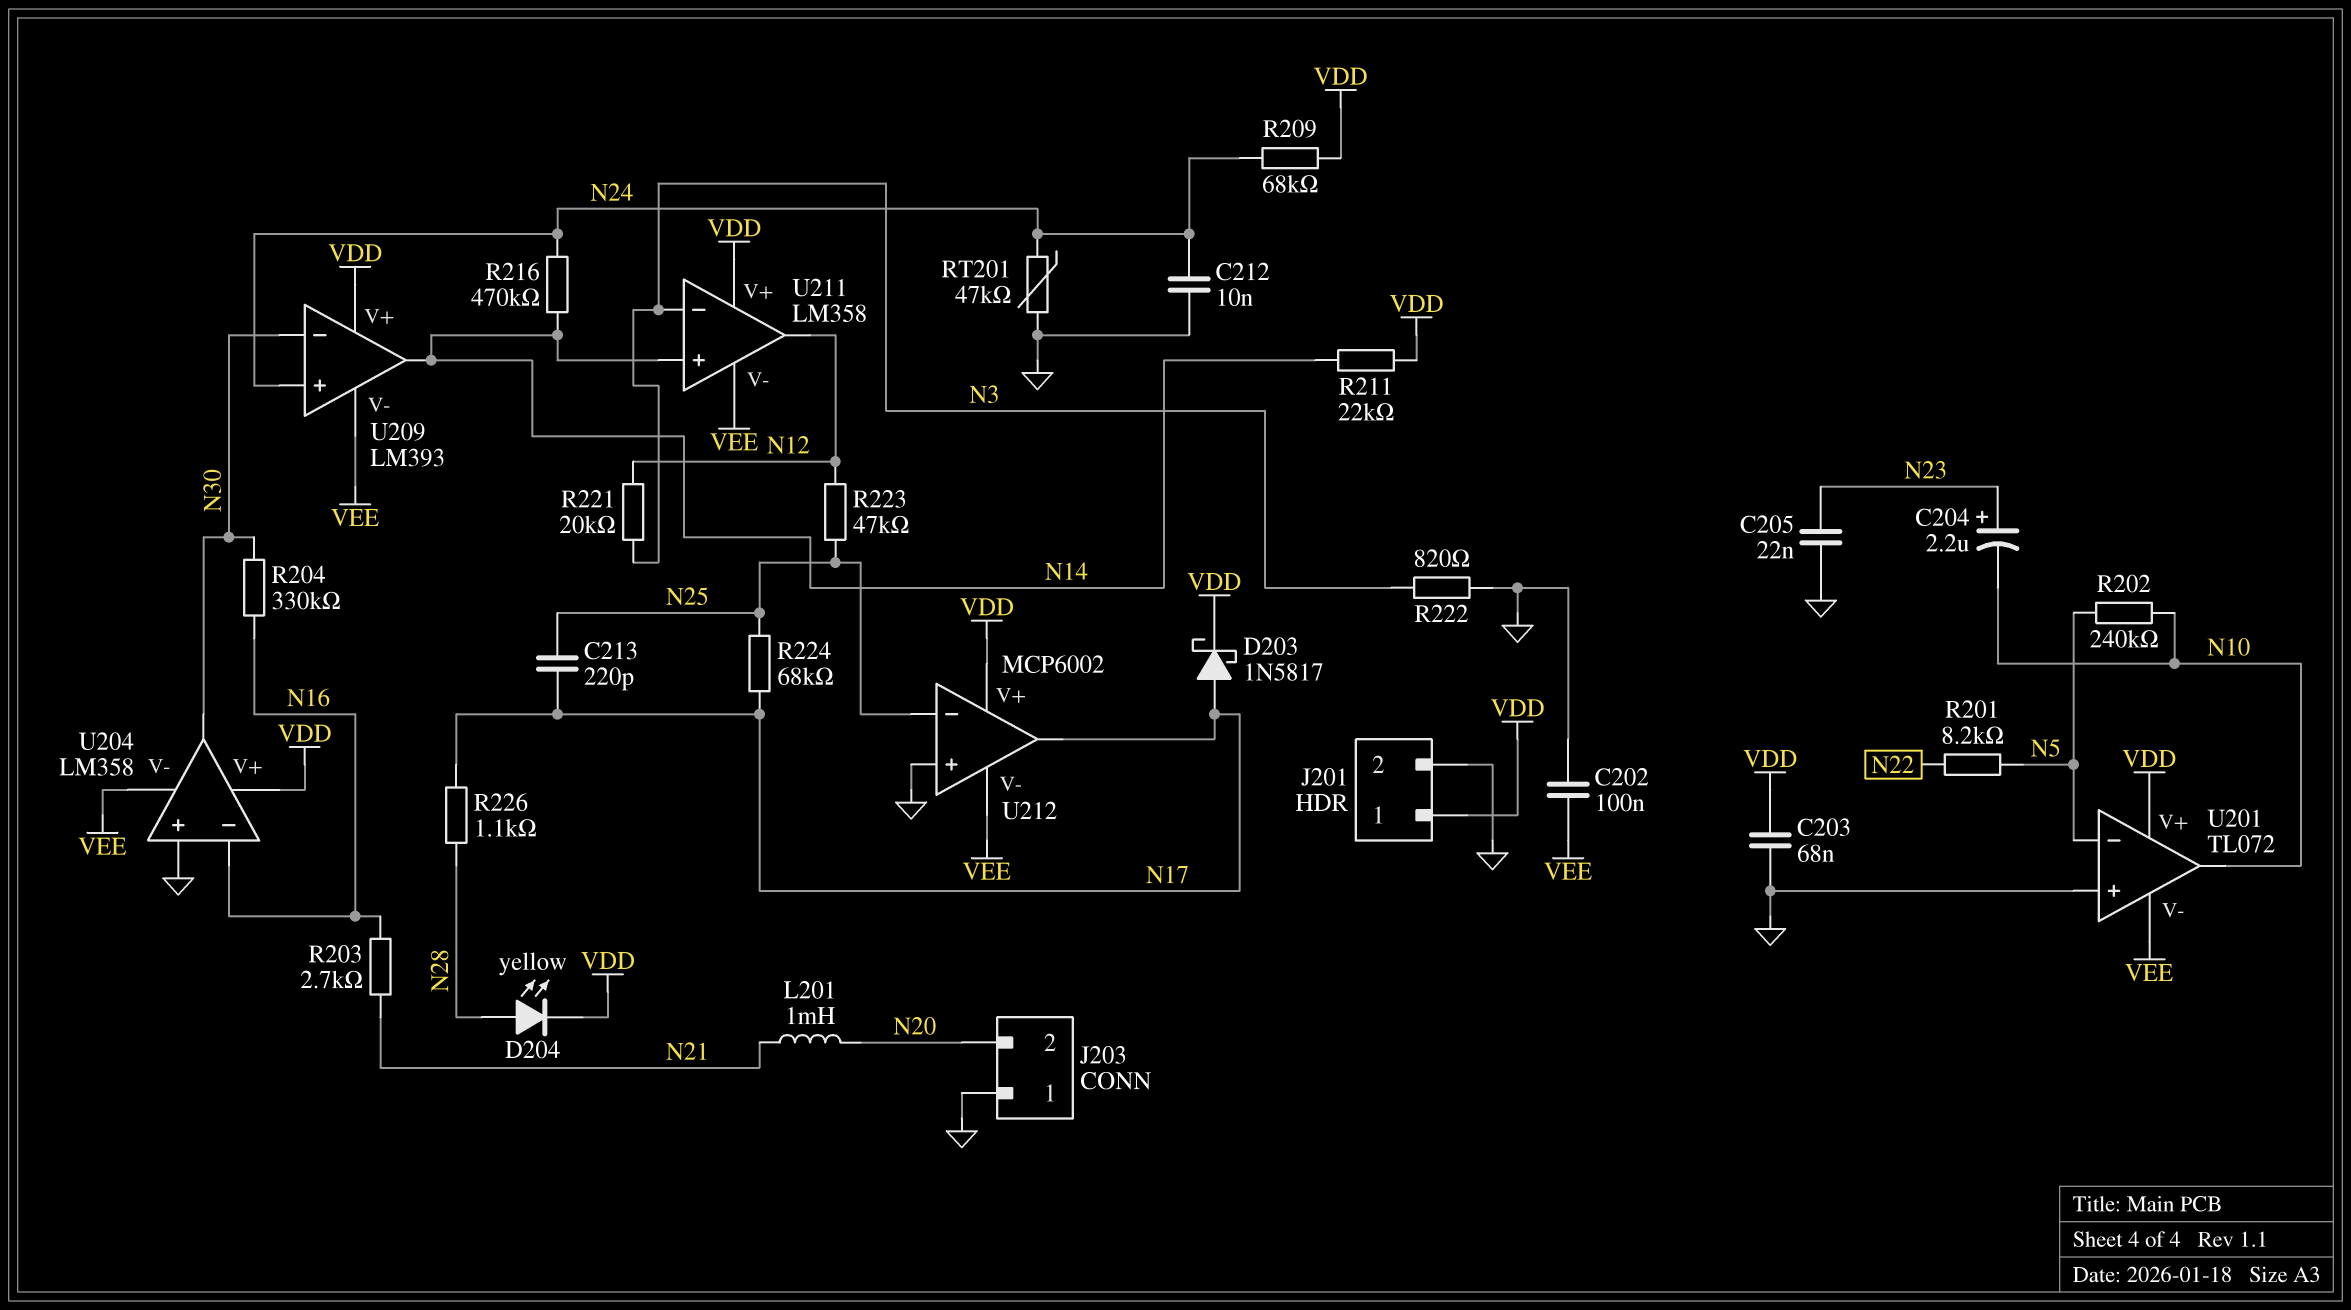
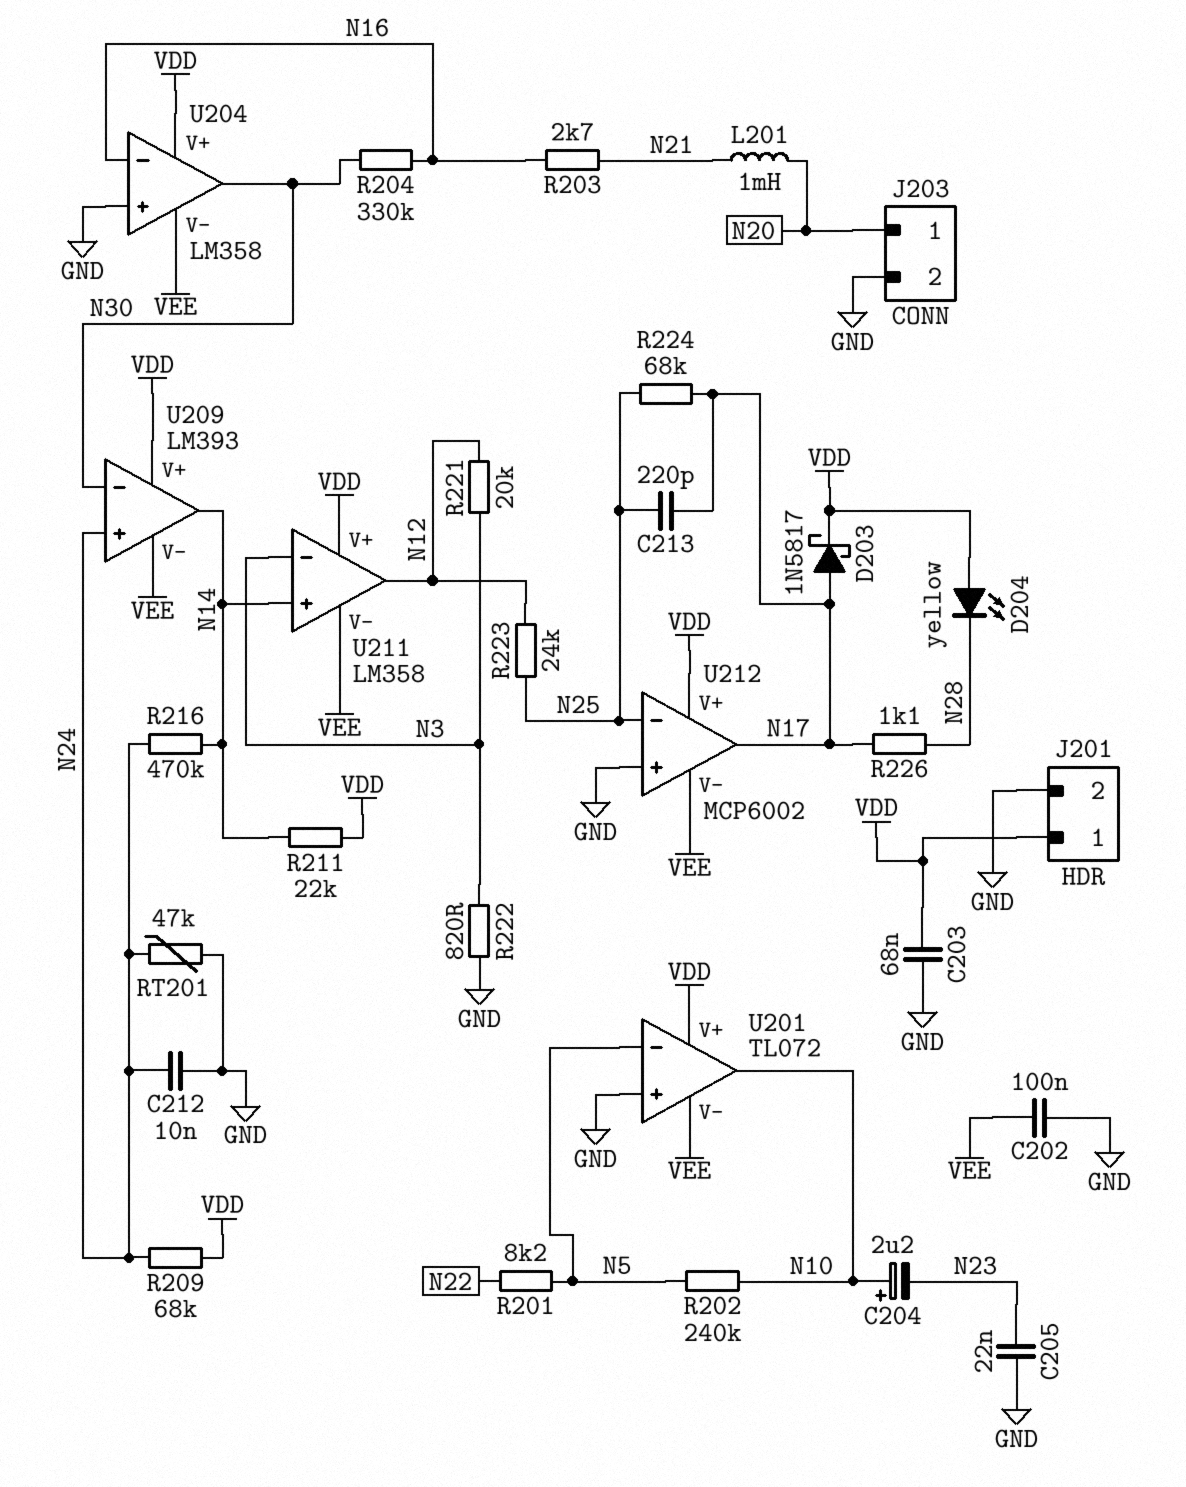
C204: 2.2uF (plus N23, minus N10) -> 2.2uF (plus N10, minus N23)
D204: LED yellow (A N28, K VDD) -> LED yellow (A VDD, K N28)
J203 pin 1: GND -> N20
J203 pin 2: N20 -> GND
R223: 47k (N12, N25) -> 24k (N12, N25)

